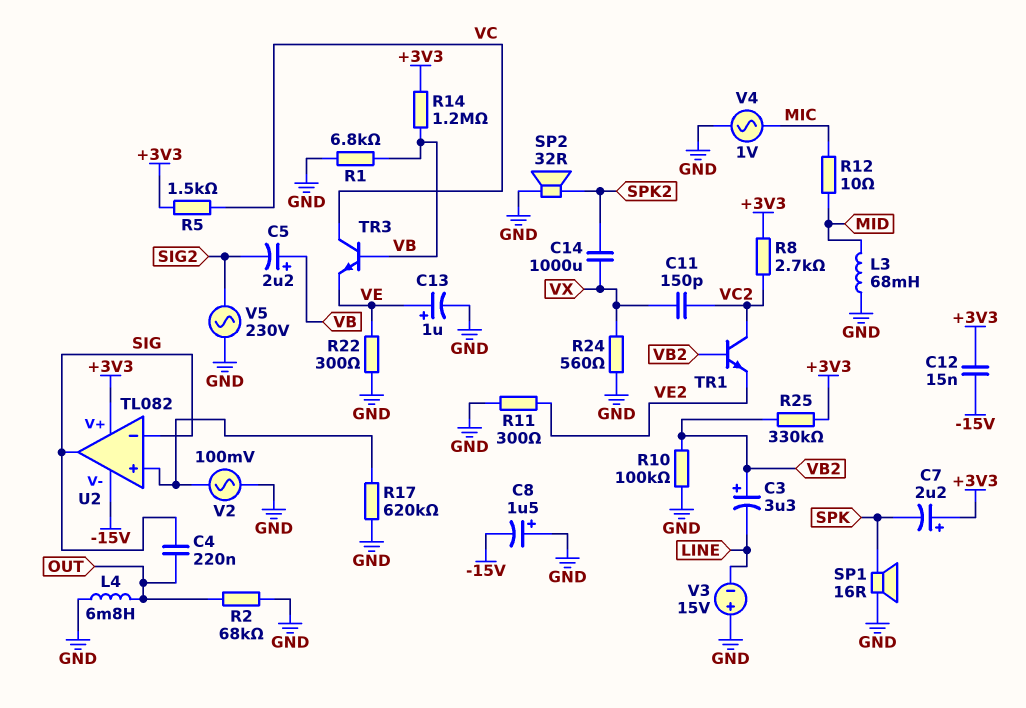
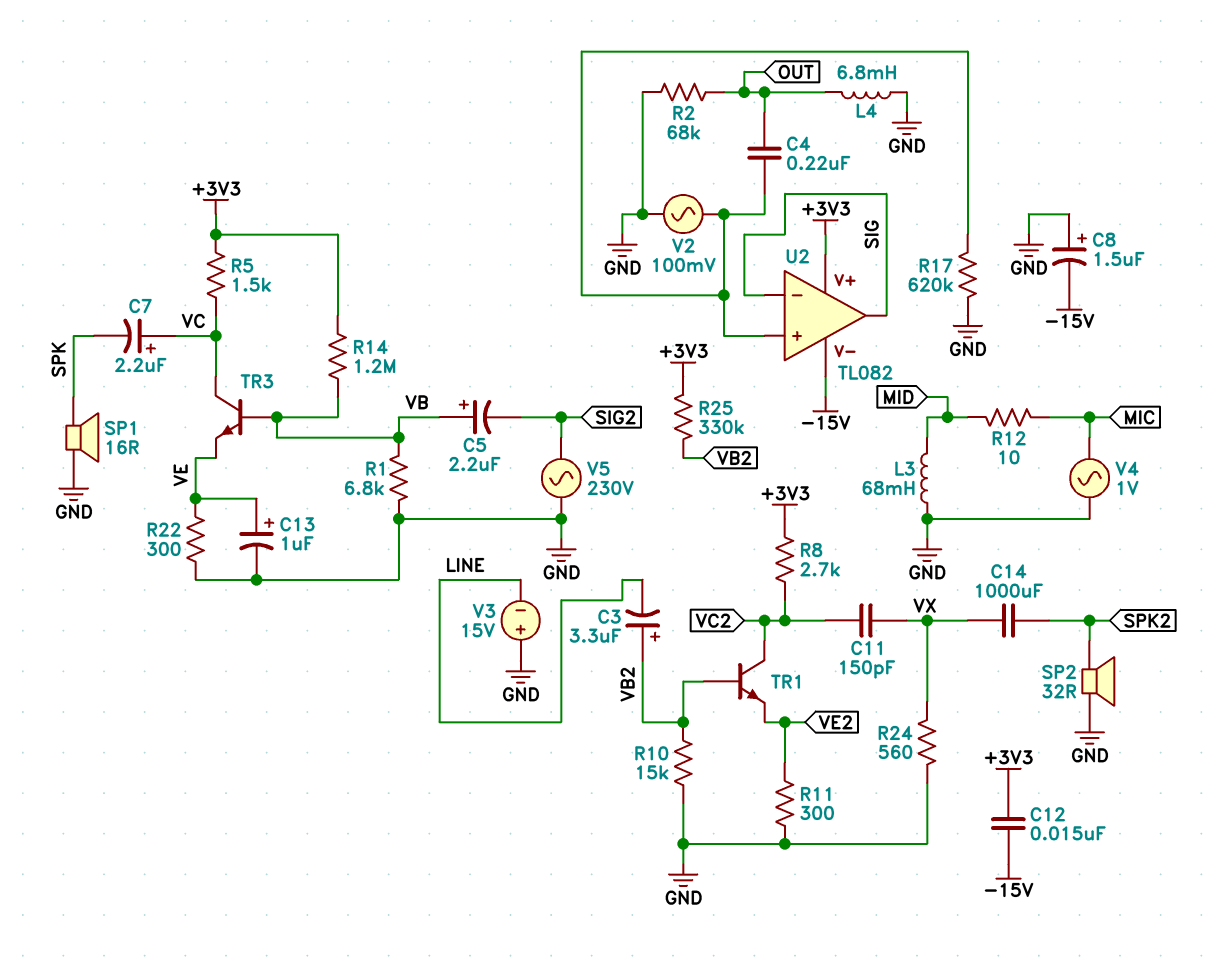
C4: 220nF (OUT, SIG) -> 220nF (OUT, U2/in+)
C7: 2.2uF (plus +3V3, minus SPK) -> 2.2uF (plus VC, minus SPK)
R10: 100k (GND, VB2) -> 15k (GND, VB2)

